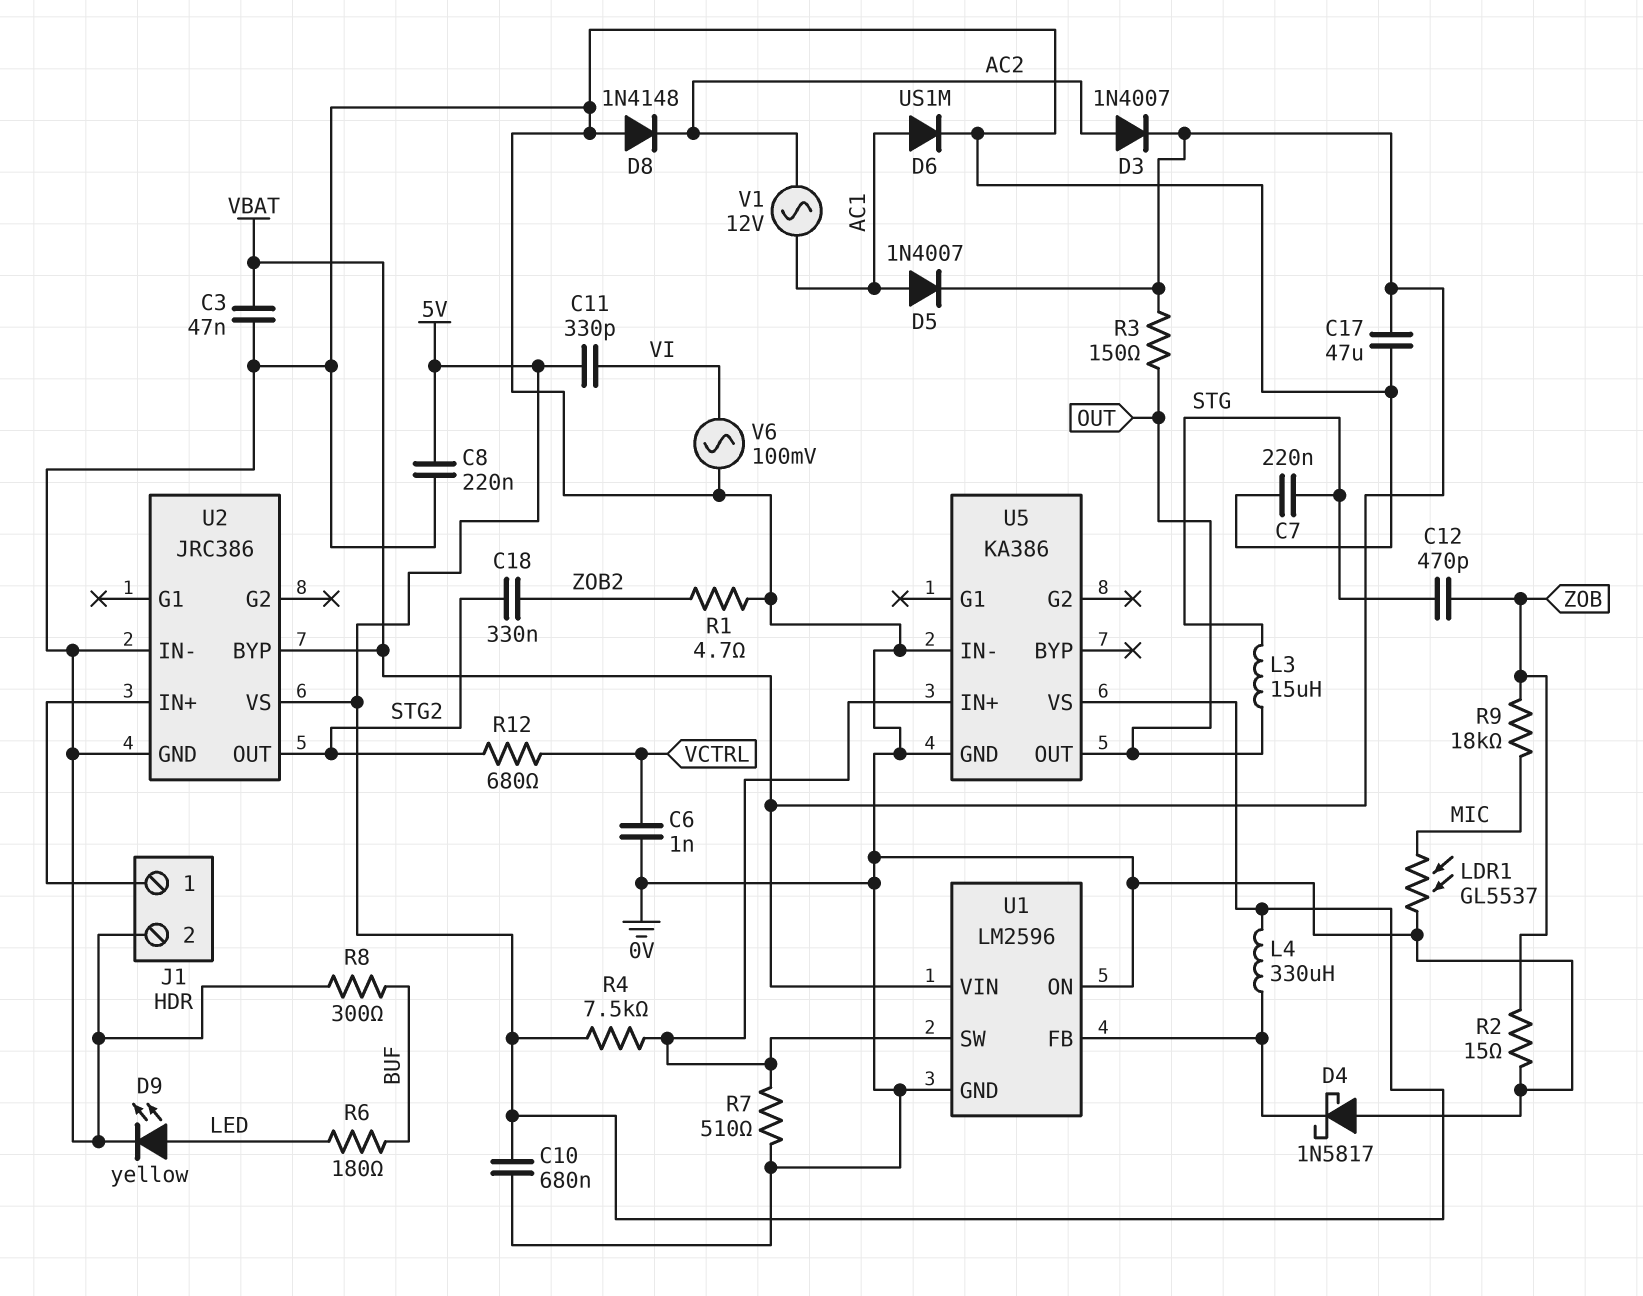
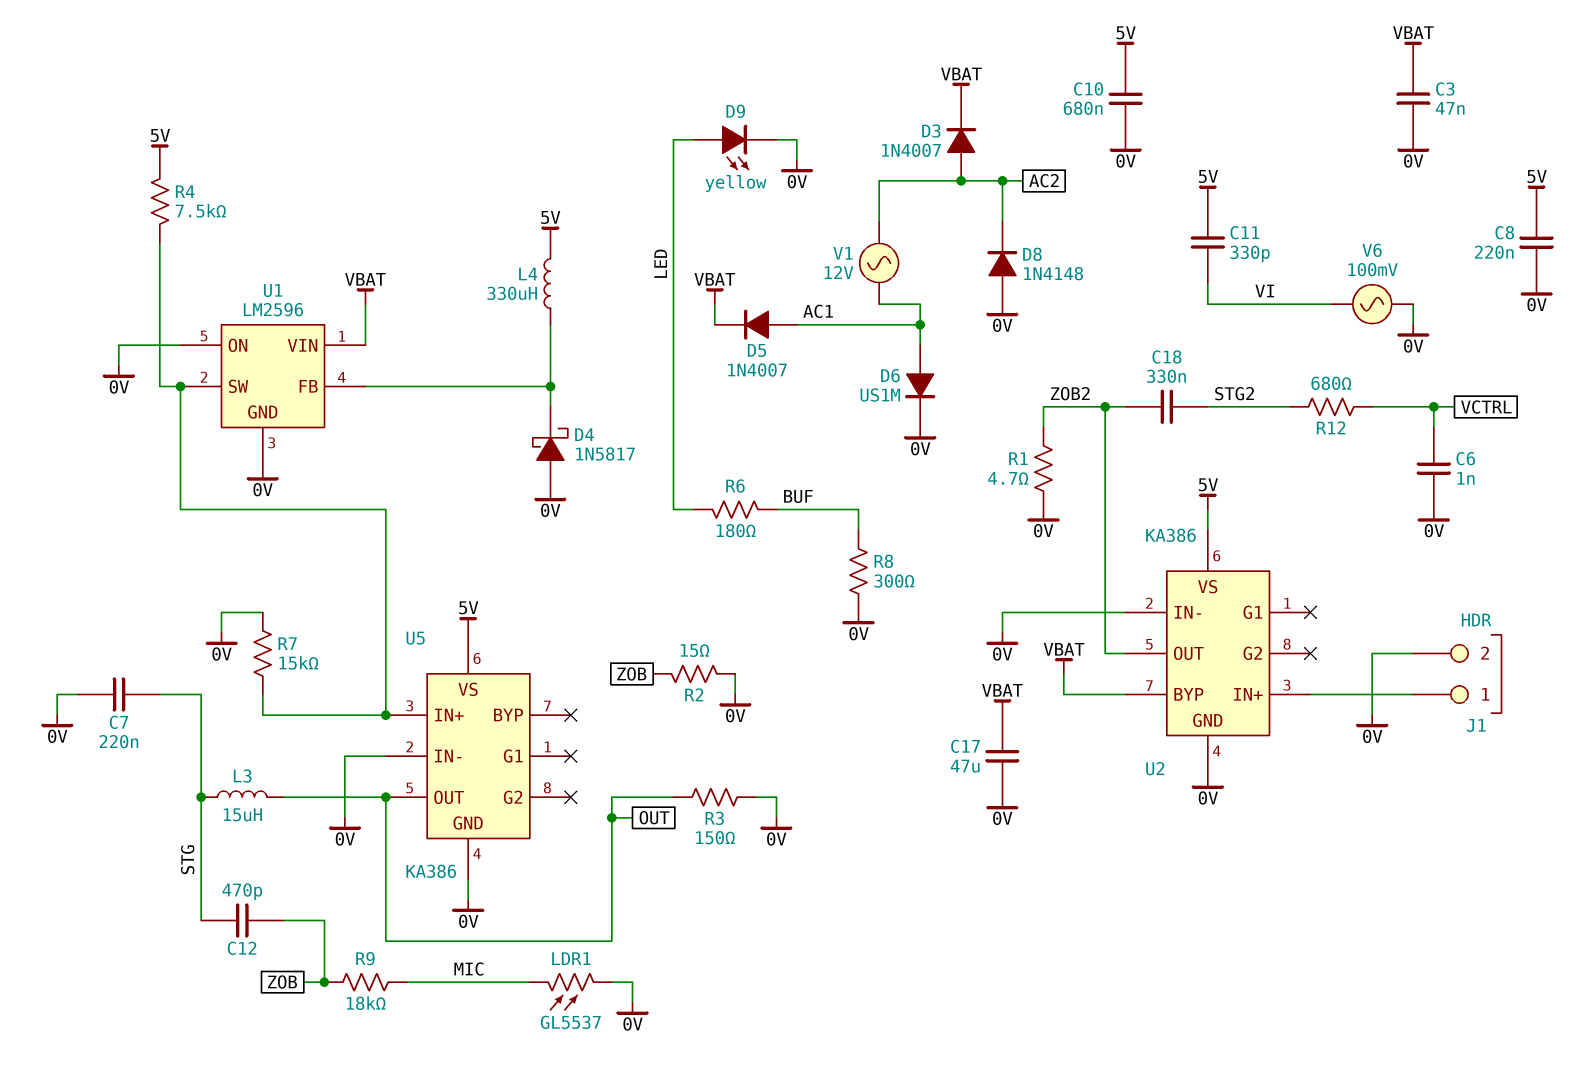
R3: 150 (OUT, VBAT) -> 150 (0V, OUT)
R7: 510 (0V, U1/SW) -> 15k (0V, U1/SW)
U2: JRC386 -> KA386
U2 pin OUT: STG2 -> ZOB2

